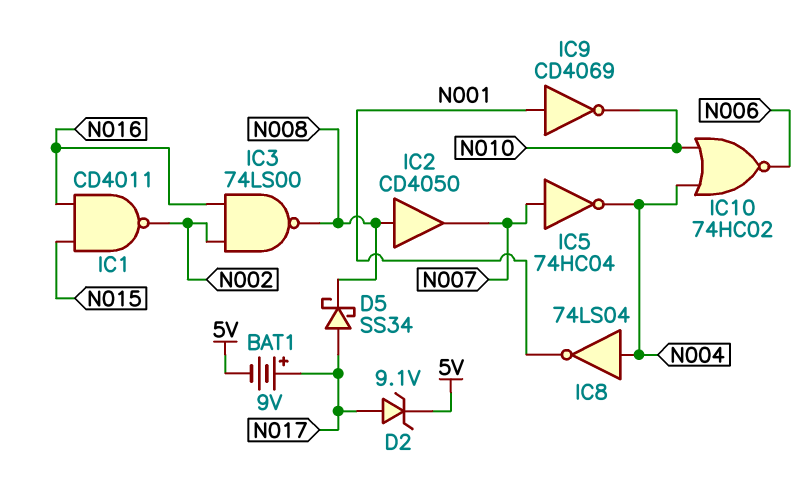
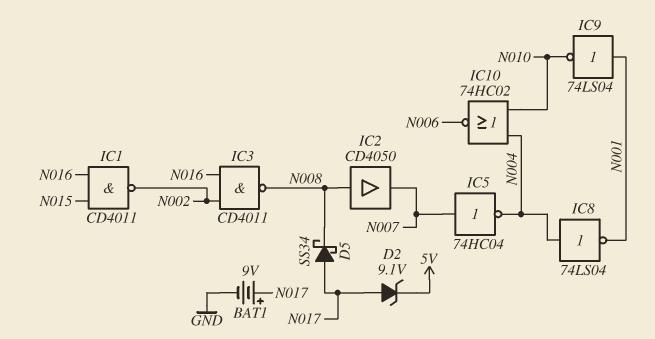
BAT1: 9V (plus N017, minus 5V) -> 9V (plus N017, minus GND)
IC3: NAND 74LS00 (in N002, in N016, out N008) -> NAND CD4011 (in N002, in N016, out N008)
IC9: NOT CD4069 (in N001, out N010) -> NOT 74LS04 (in N001, out N010)

